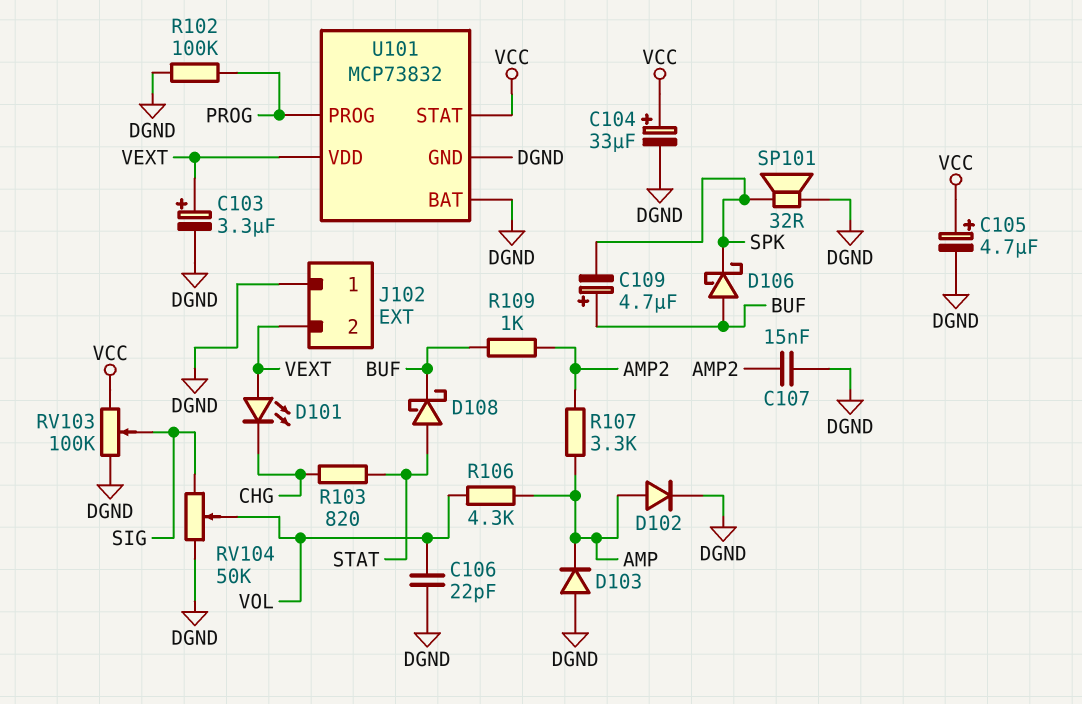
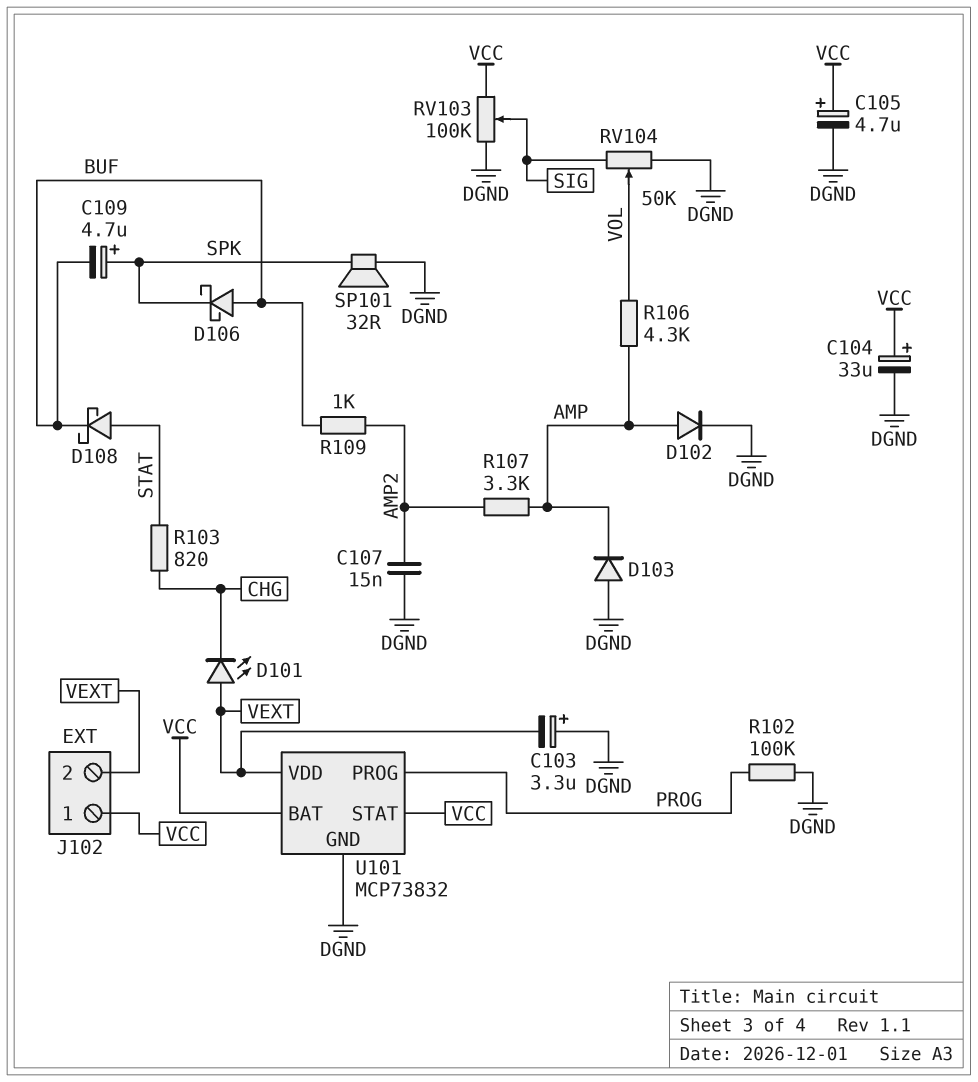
C103: 3.3uF (plus VEXT, minus DGND) -> 3.3uF (plus DGND, minus VEXT)
C106: 22pF (DGND, VOL) -> none
C109: 4.7uF (plus BUF, minus SPK) -> 4.7uF (plus SPK, minus BUF)
J102 pin 1: DGND -> VCC
U101 pin BAT: DGND -> VCC

